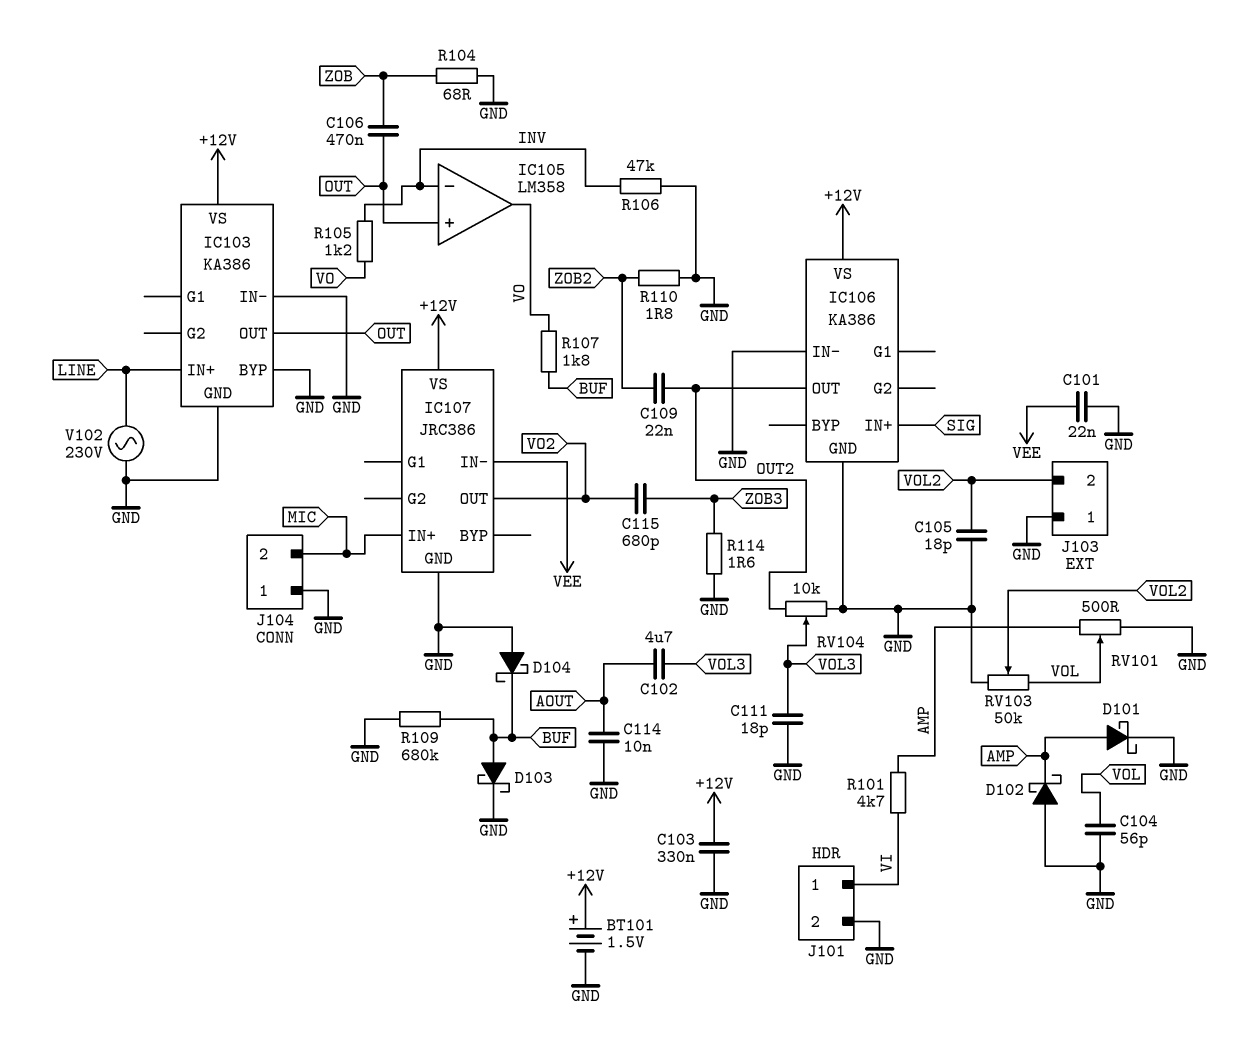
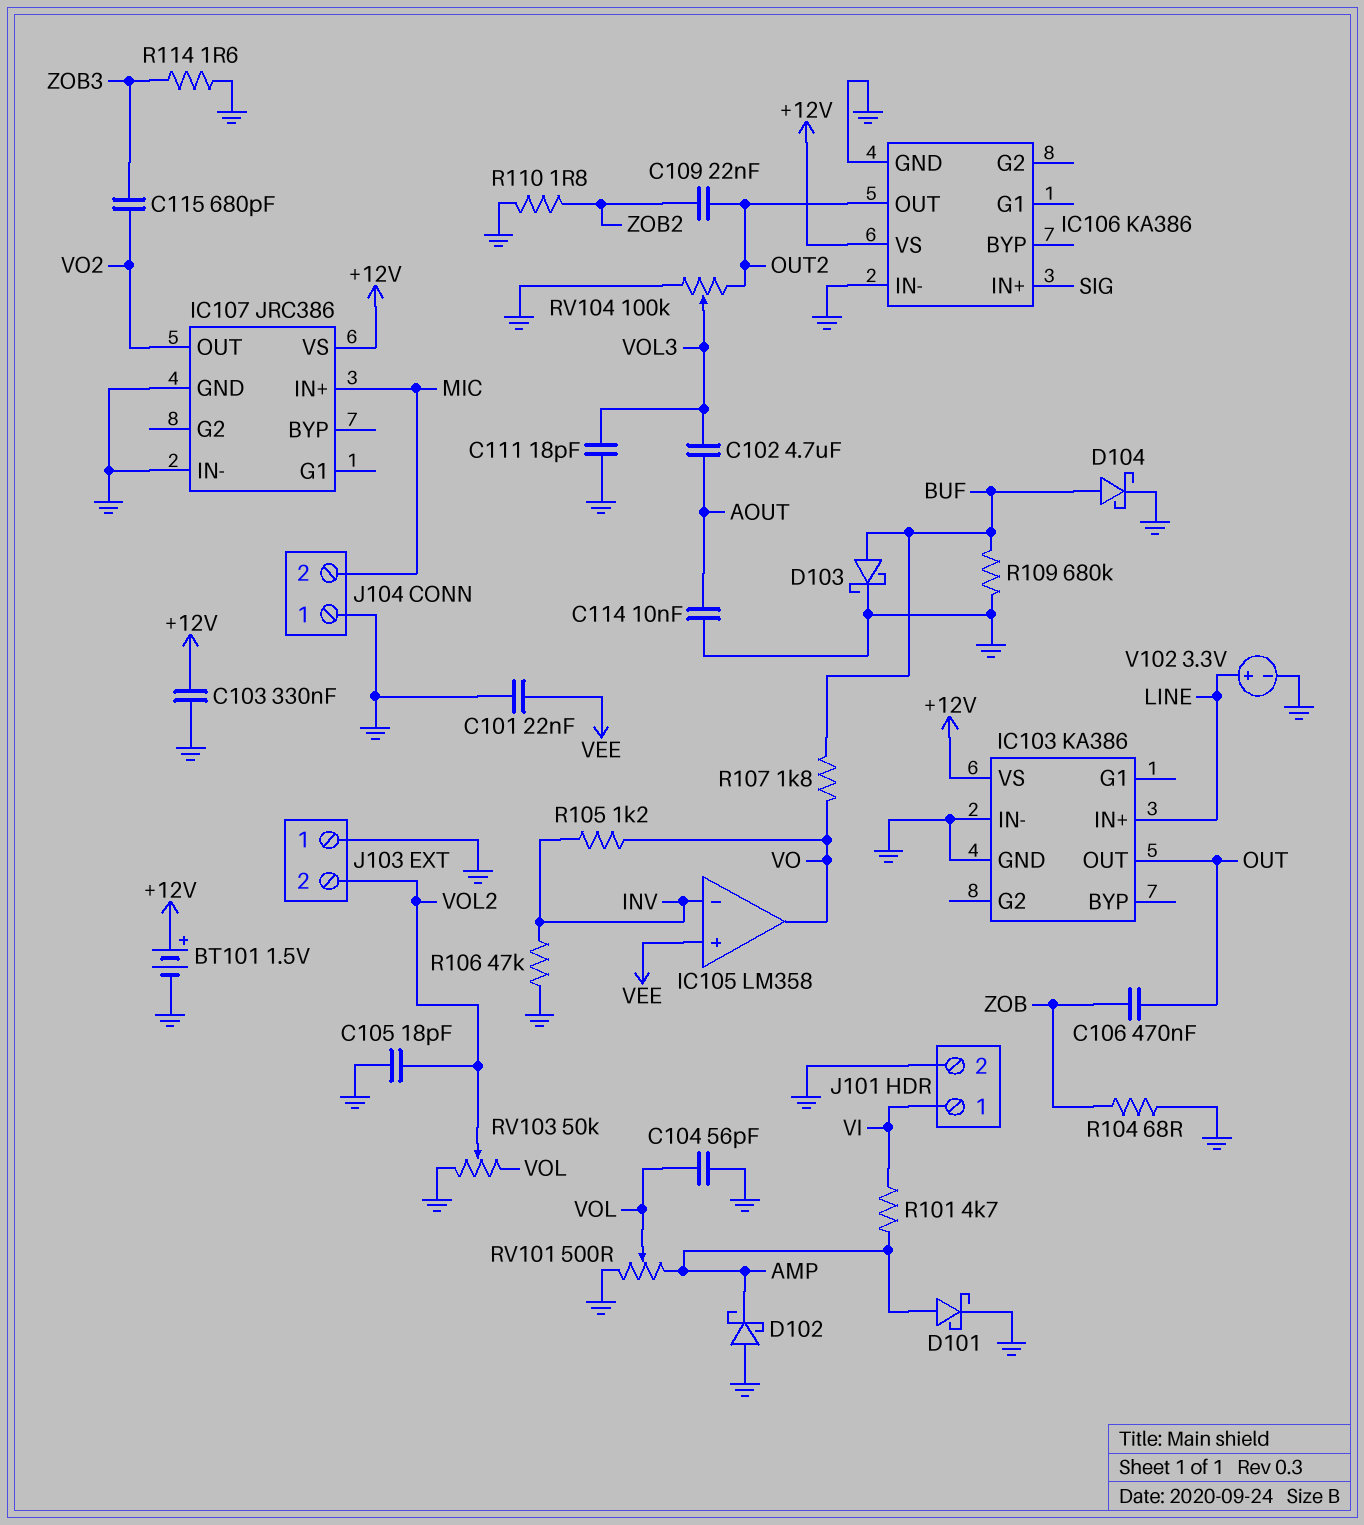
D104: schottky (A GND, K BUF) -> schottky (A BUF, K GND)
IC103 pin BYP: GND -> none
IC105 pin in+: OUT -> VEE
IC107 pin IN-: VEE -> GND
RV104: 10k (GND, OUT2, wiper VOL3) -> 100k (GND, OUT2, wiper VOL3)
V102: AC 230V (GND, LINE) -> 3.3V (plus LINE, minus GND)

